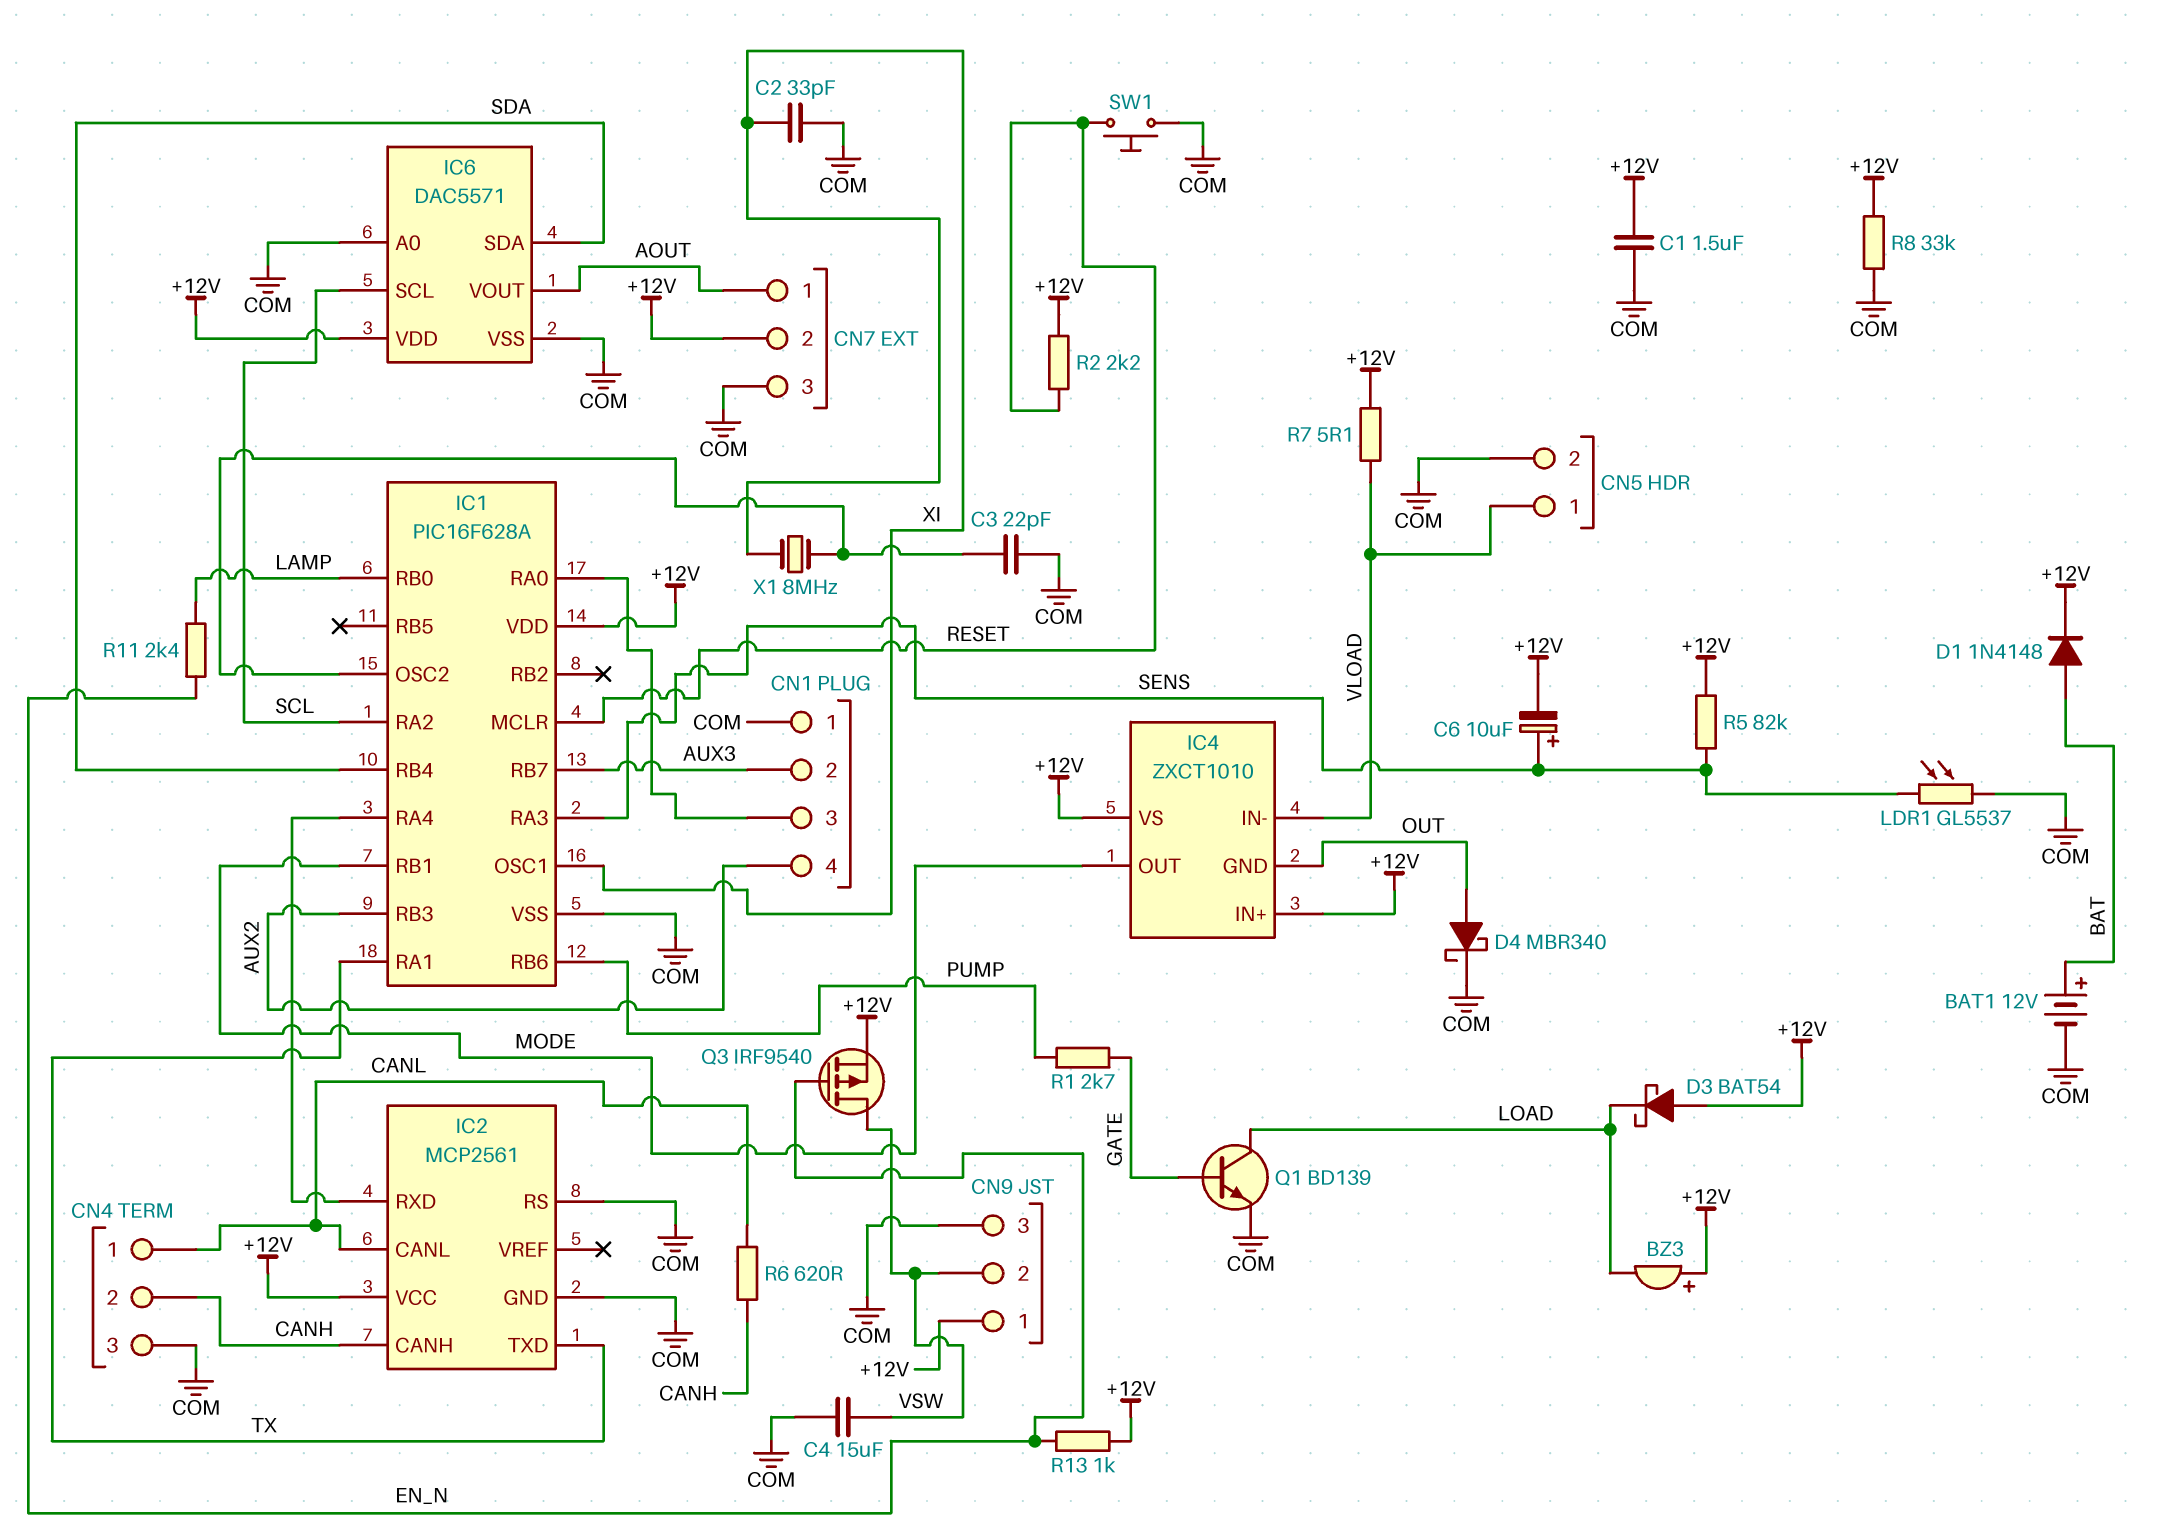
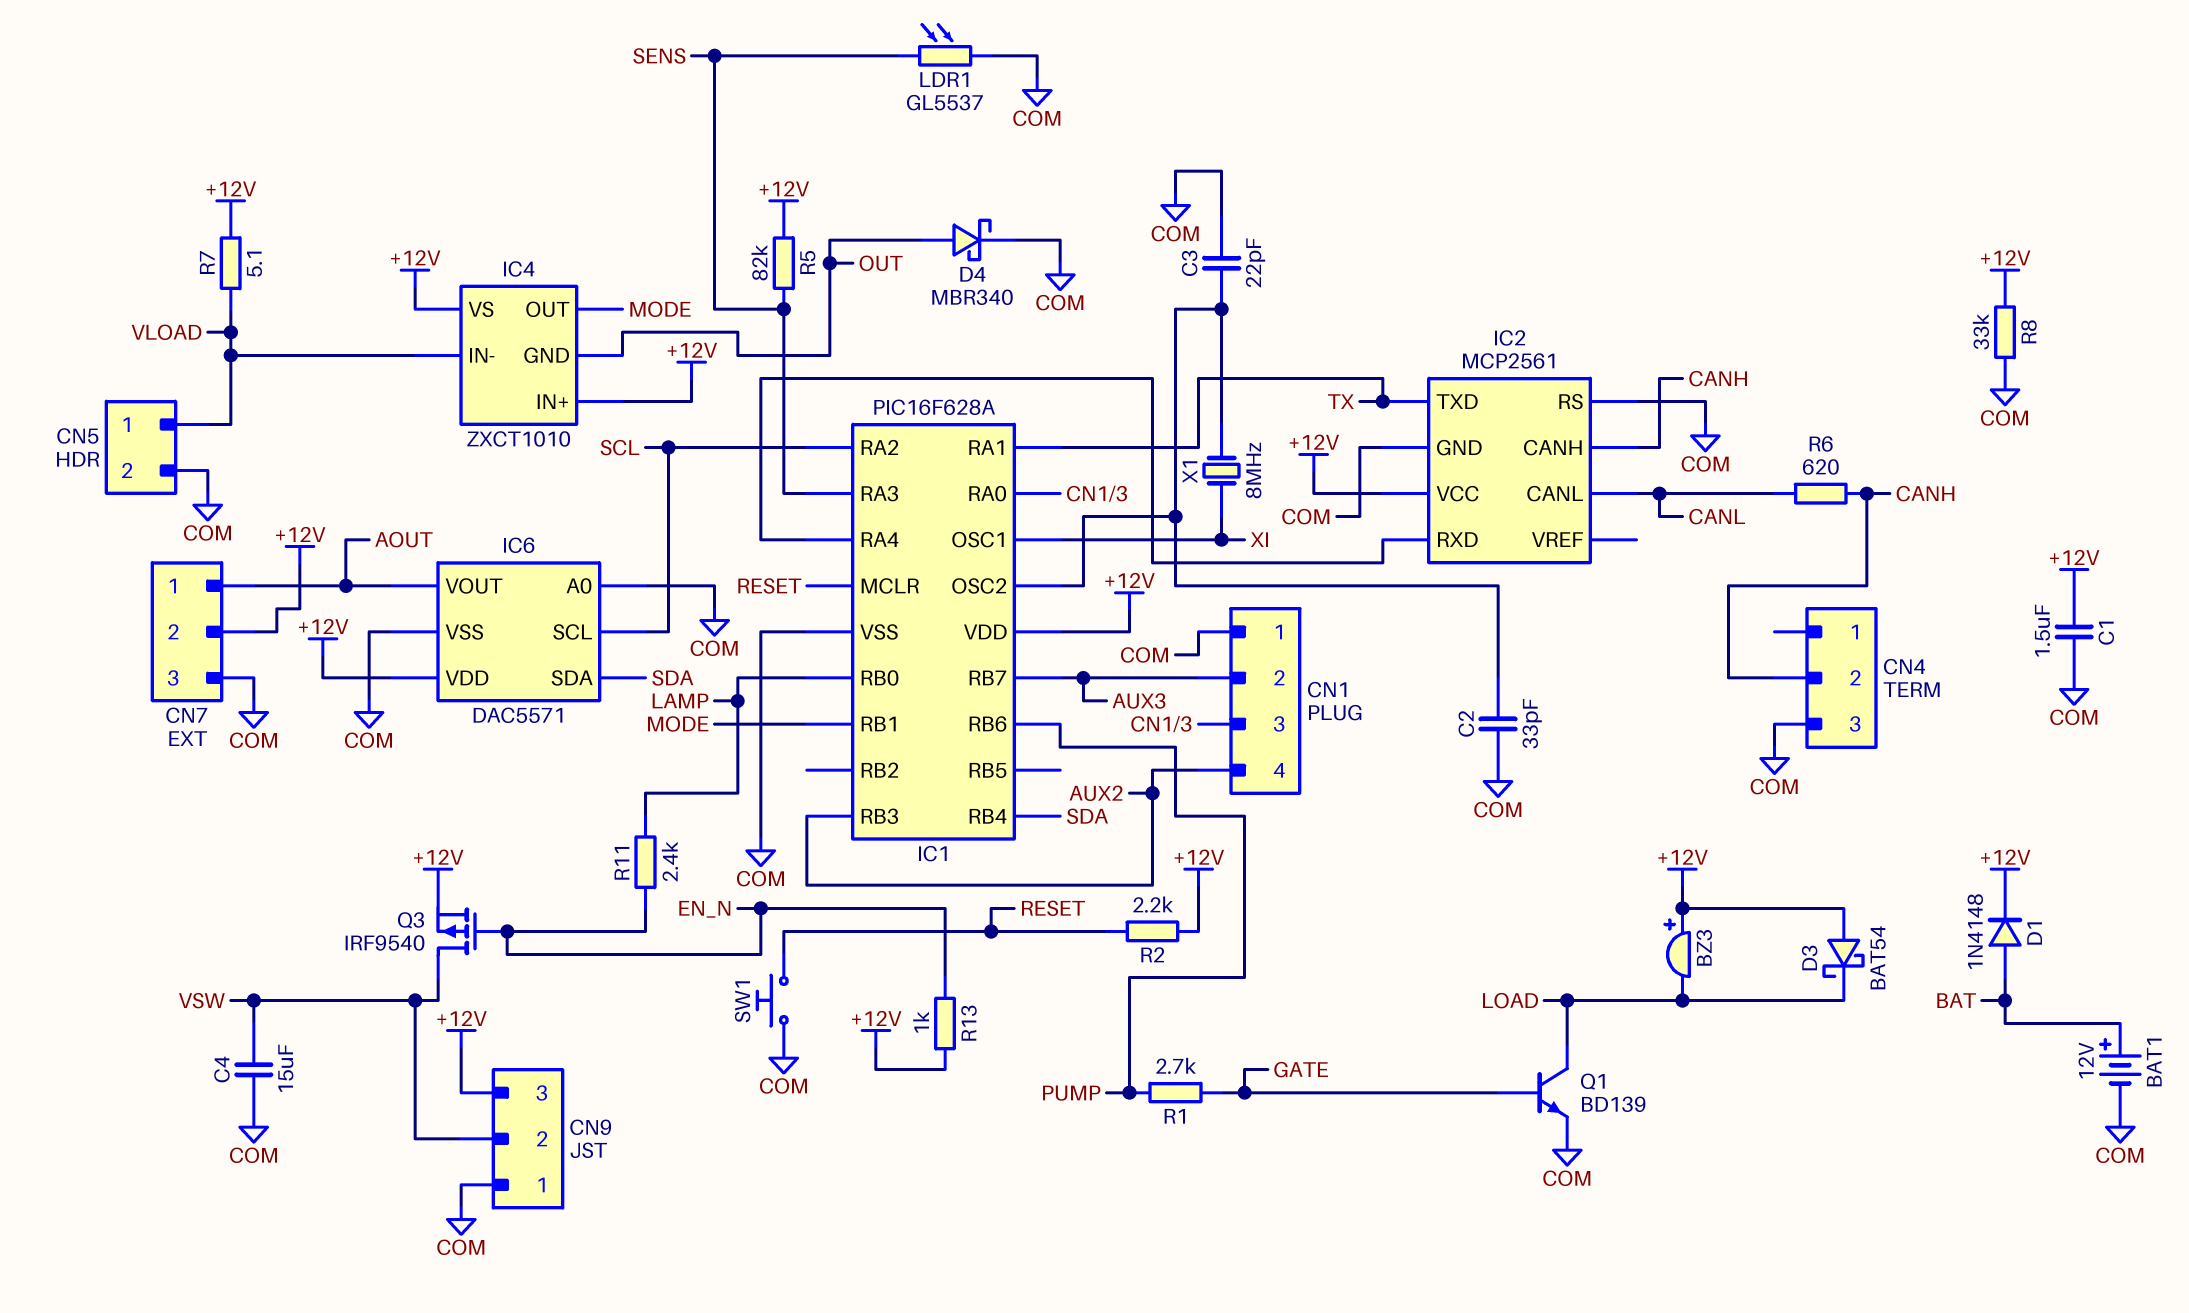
C2: 33pF (COM, XI) -> 33pF (COM, IC1/OSC2)
C6: 10uF (plus SENS, minus +12V) -> none
CN4 pin 1: CANL -> none
CN9 pin 1: +12V -> COM
CN9 pin 3: COM -> +12V

